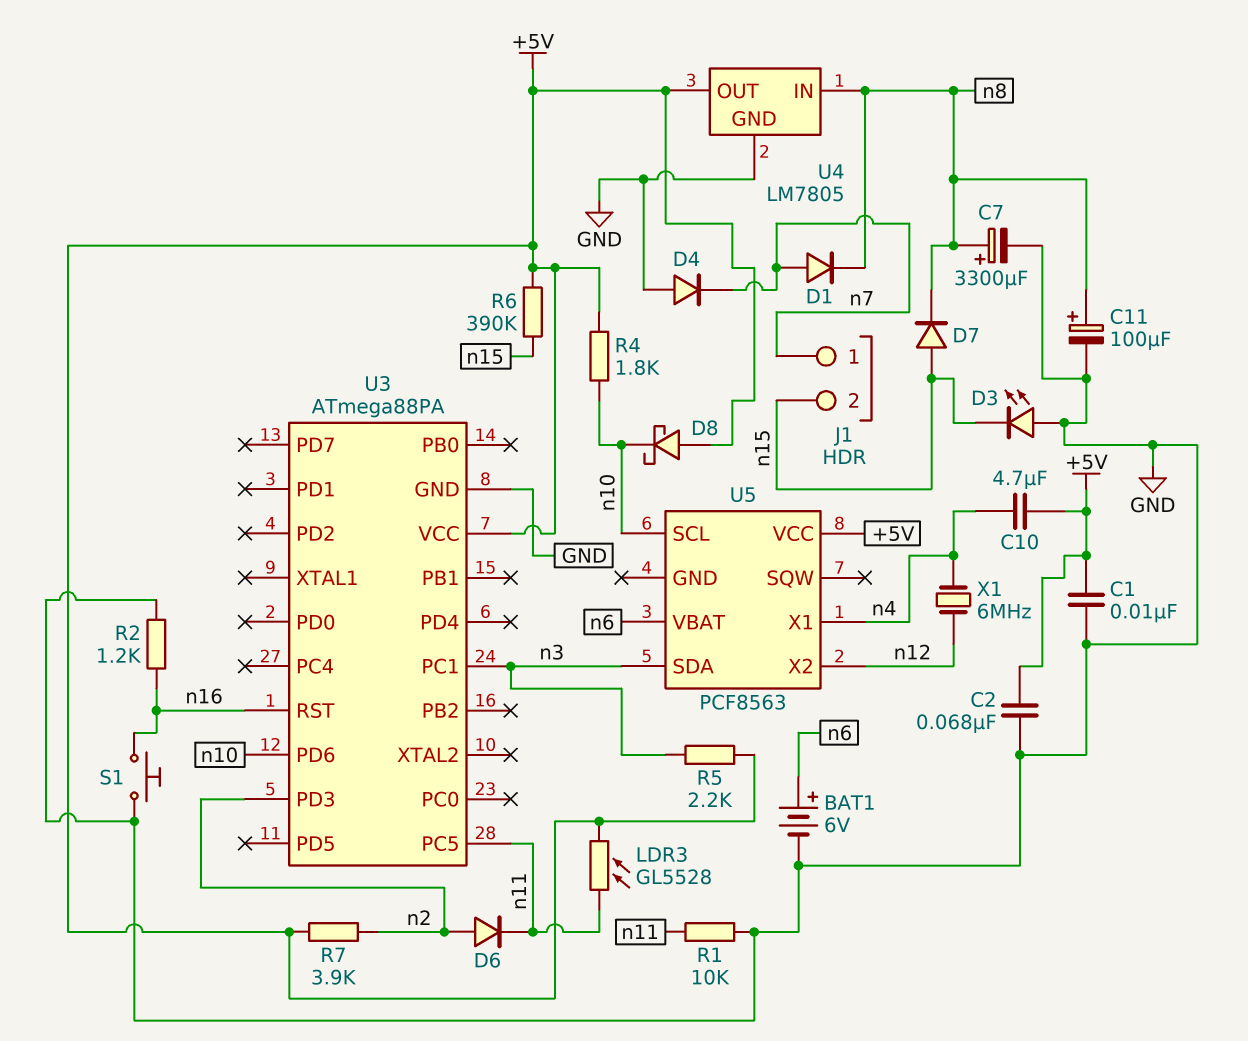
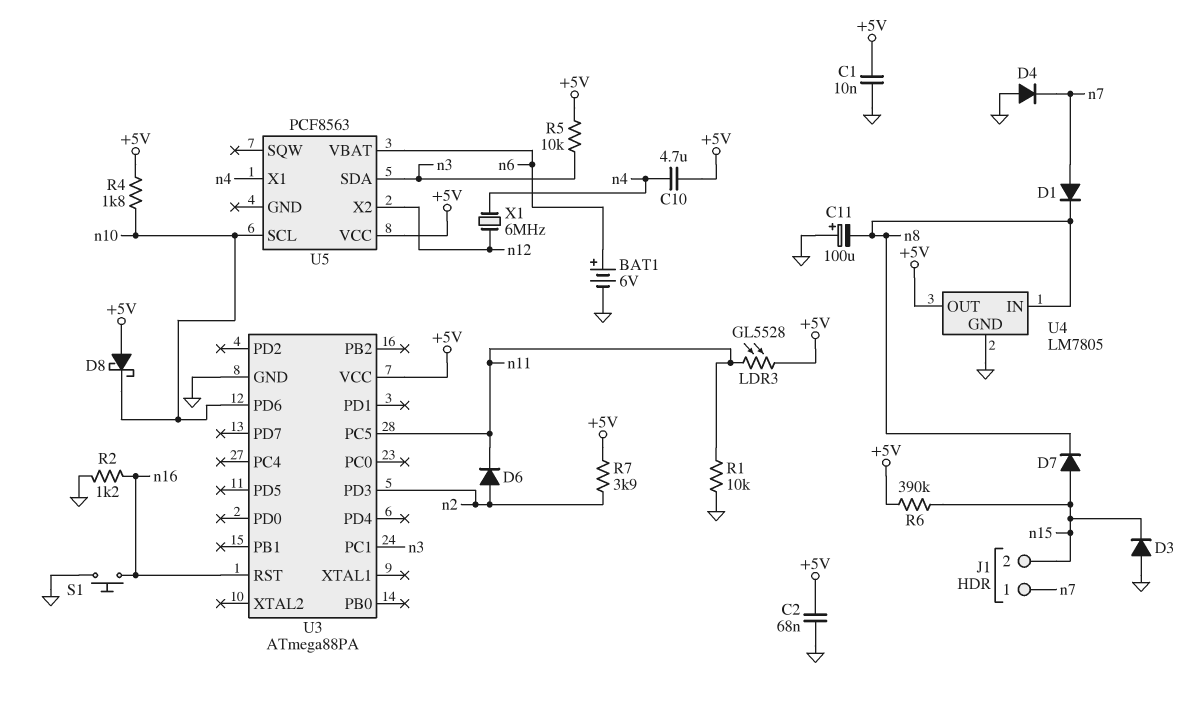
C7: 3300uF (plus n8, minus GND) -> none
C11: 100uF (plus n8, minus GND) -> 100uF (plus GND, minus n8)
D3: LED (A GND, K n15) -> diode (A GND, K n15)
R5: 2.2k (+5V, n3) -> 10k (+5V, n3)

